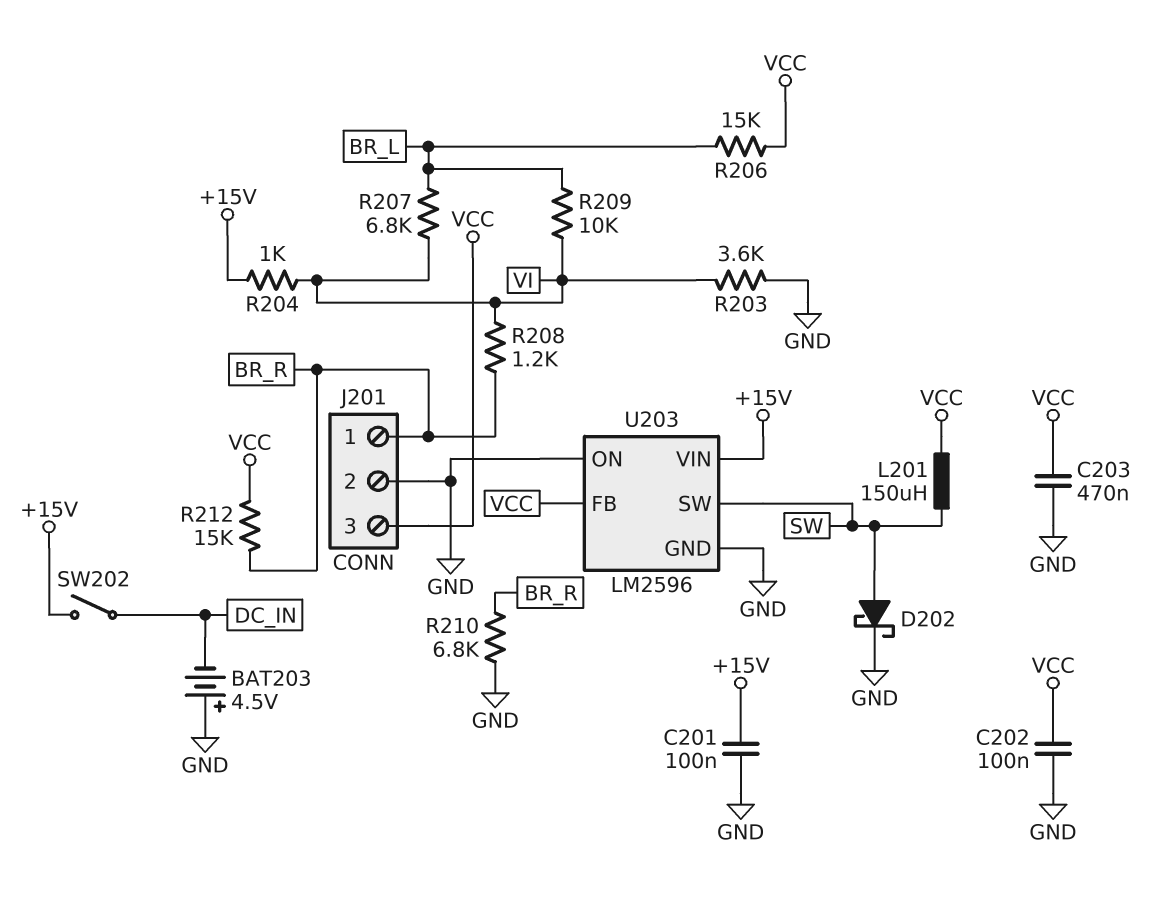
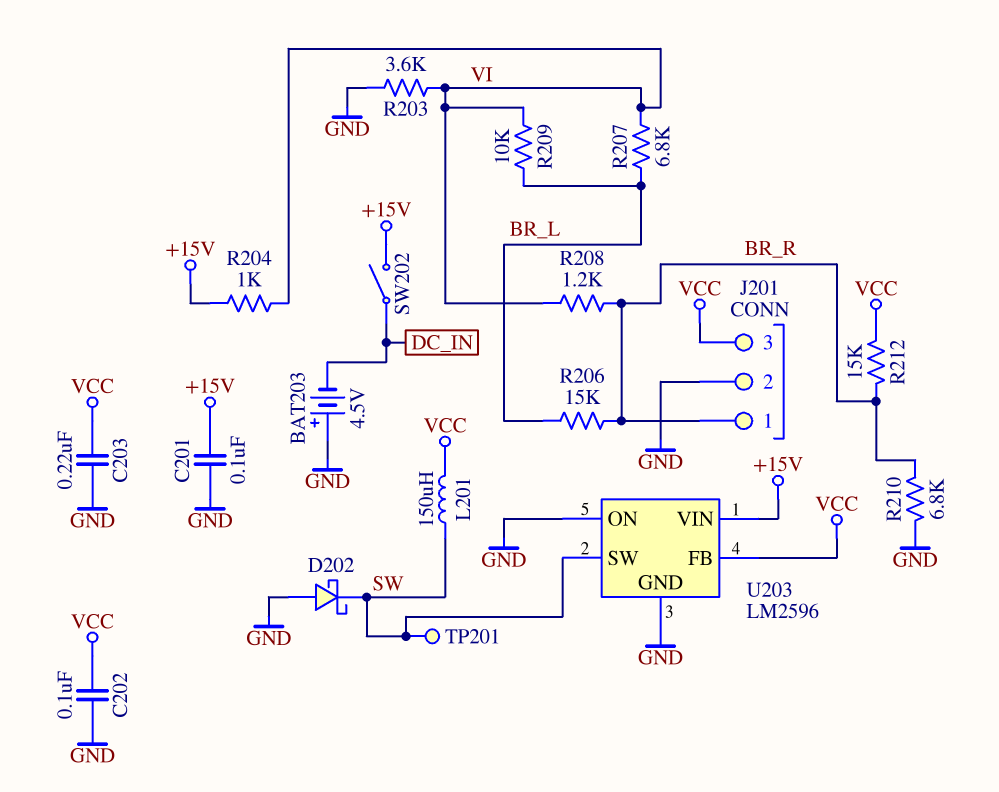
C203: 470nF (GND, VCC) -> 220nF (GND, VCC)
D202: schottky (A SW, K GND) -> schottky (A GND, K SW)
R206: 15k (BR_L, VCC) -> 15k (BR_L, BR_R)
TP201: none -> test point (SW)

